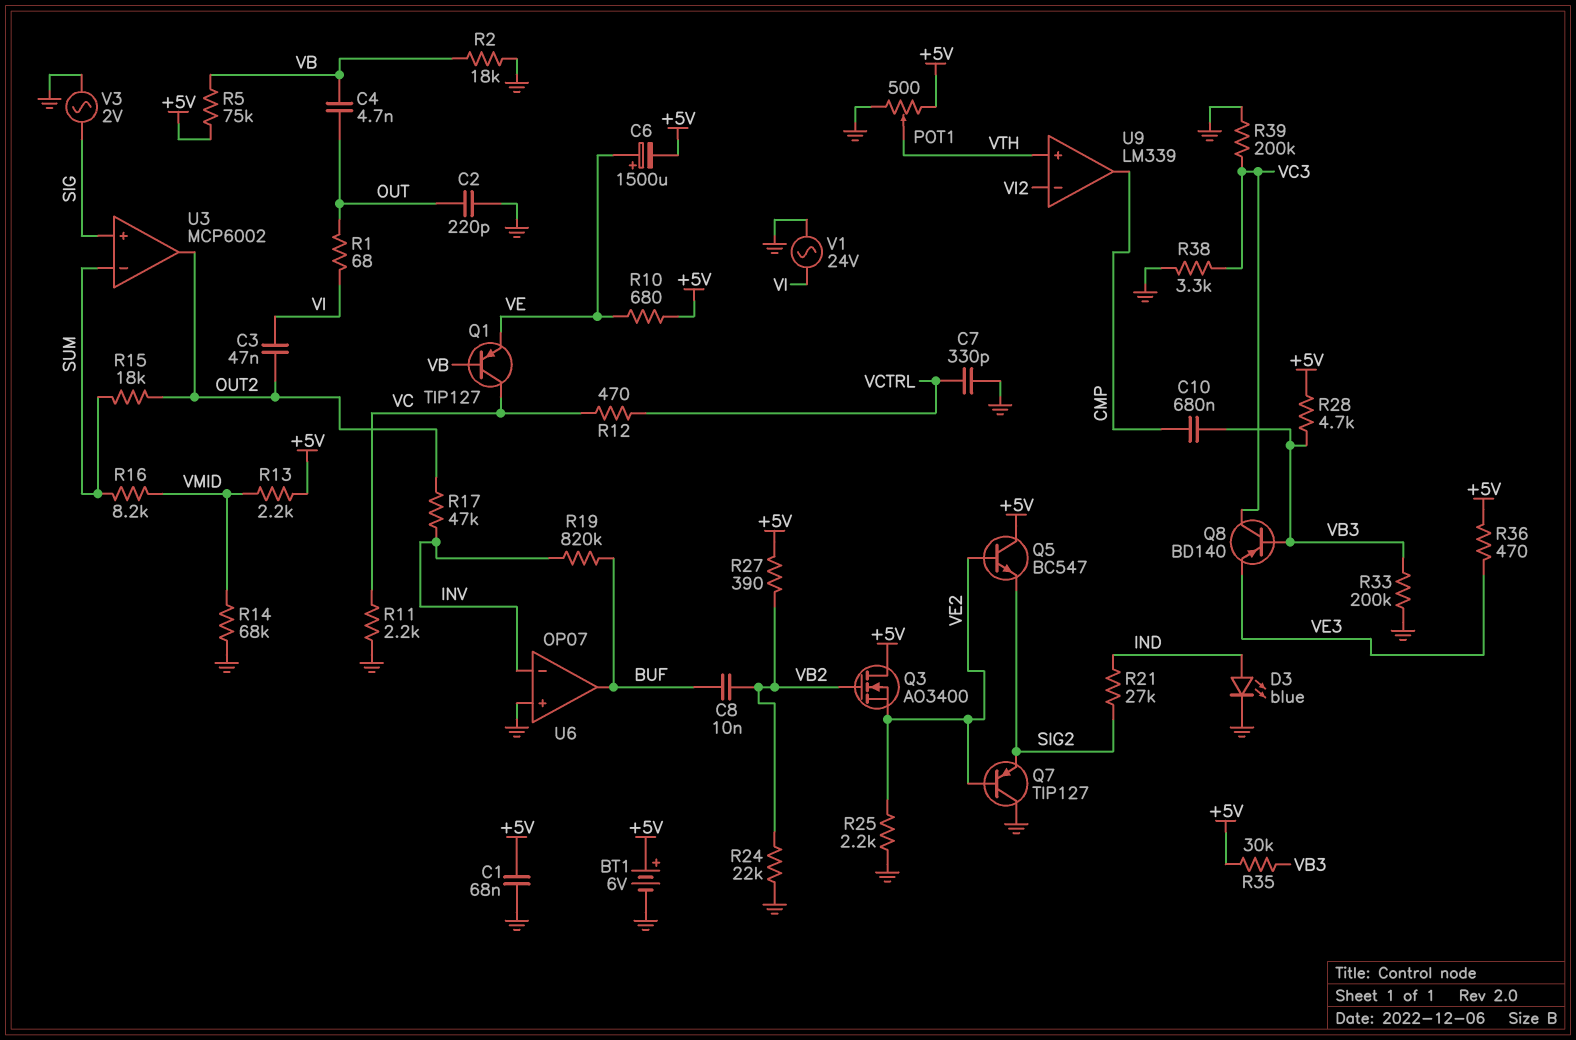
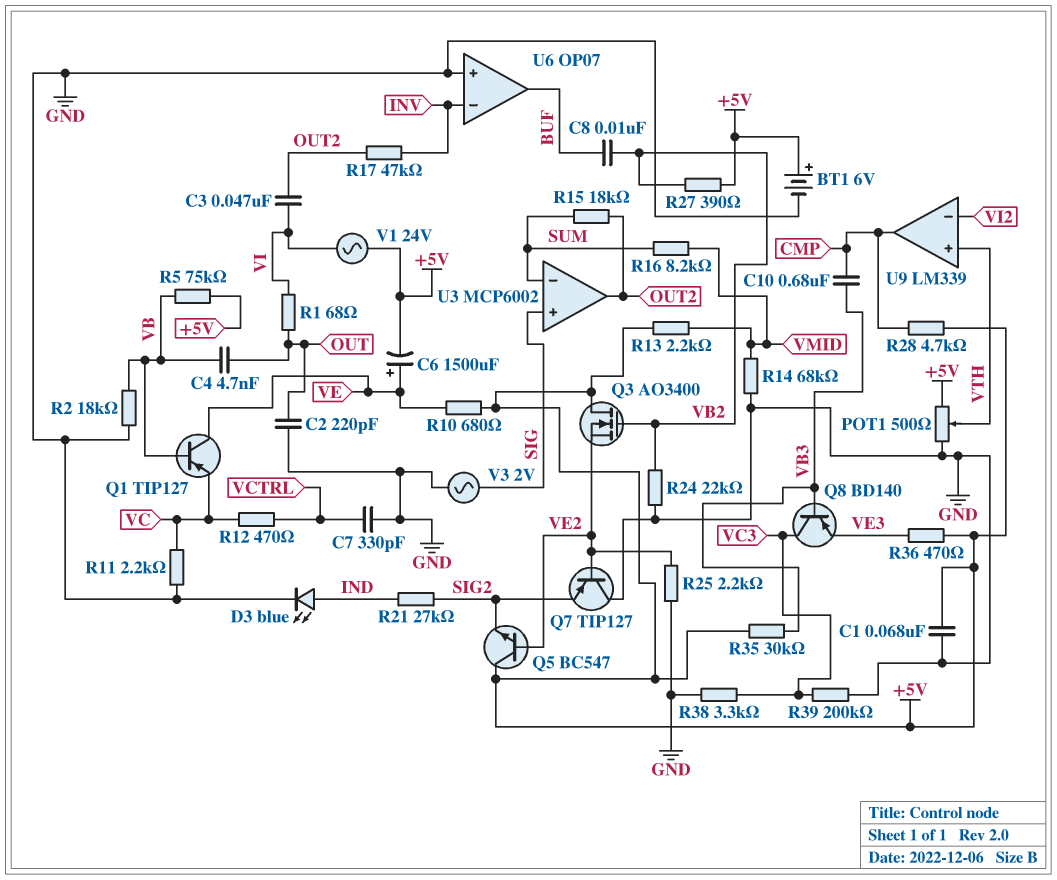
Q1: PNP TIP127 (B VB, C VC, E VE) -> PNP TIP127 (B VB, C VE, E VC)
R19: 820k (BUF, INV) -> none
R28: 4.7k (+5V, VB3) -> 4.7k (+5V, CMP)
R33: 200k (GND, VB3) -> none
V1: AC 24V (GND, VI) -> AC 24V (+5V, VI)

